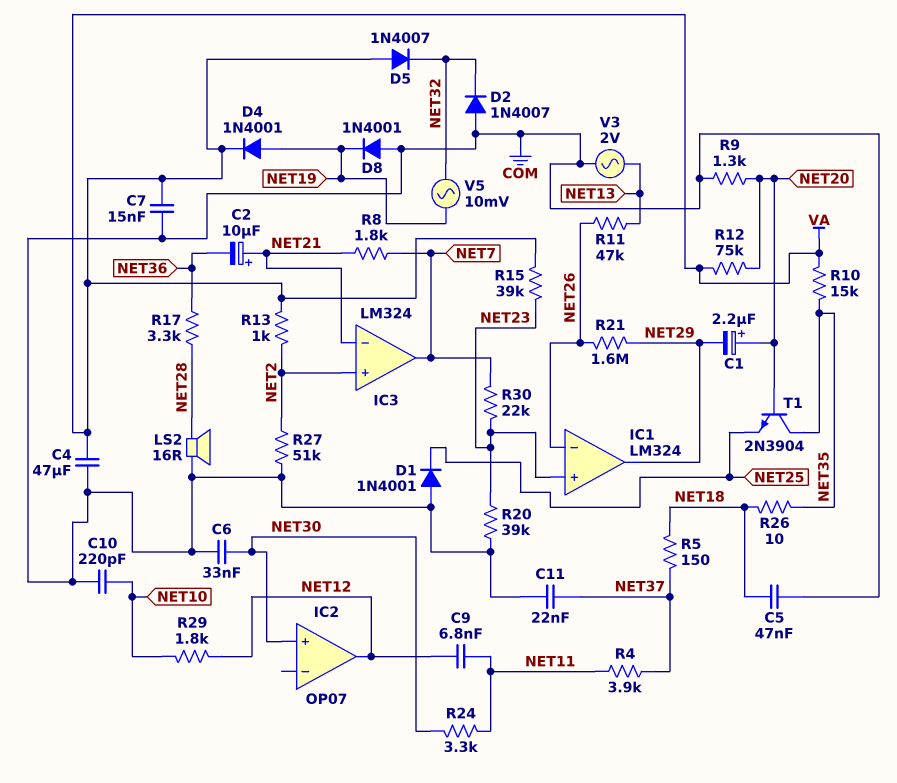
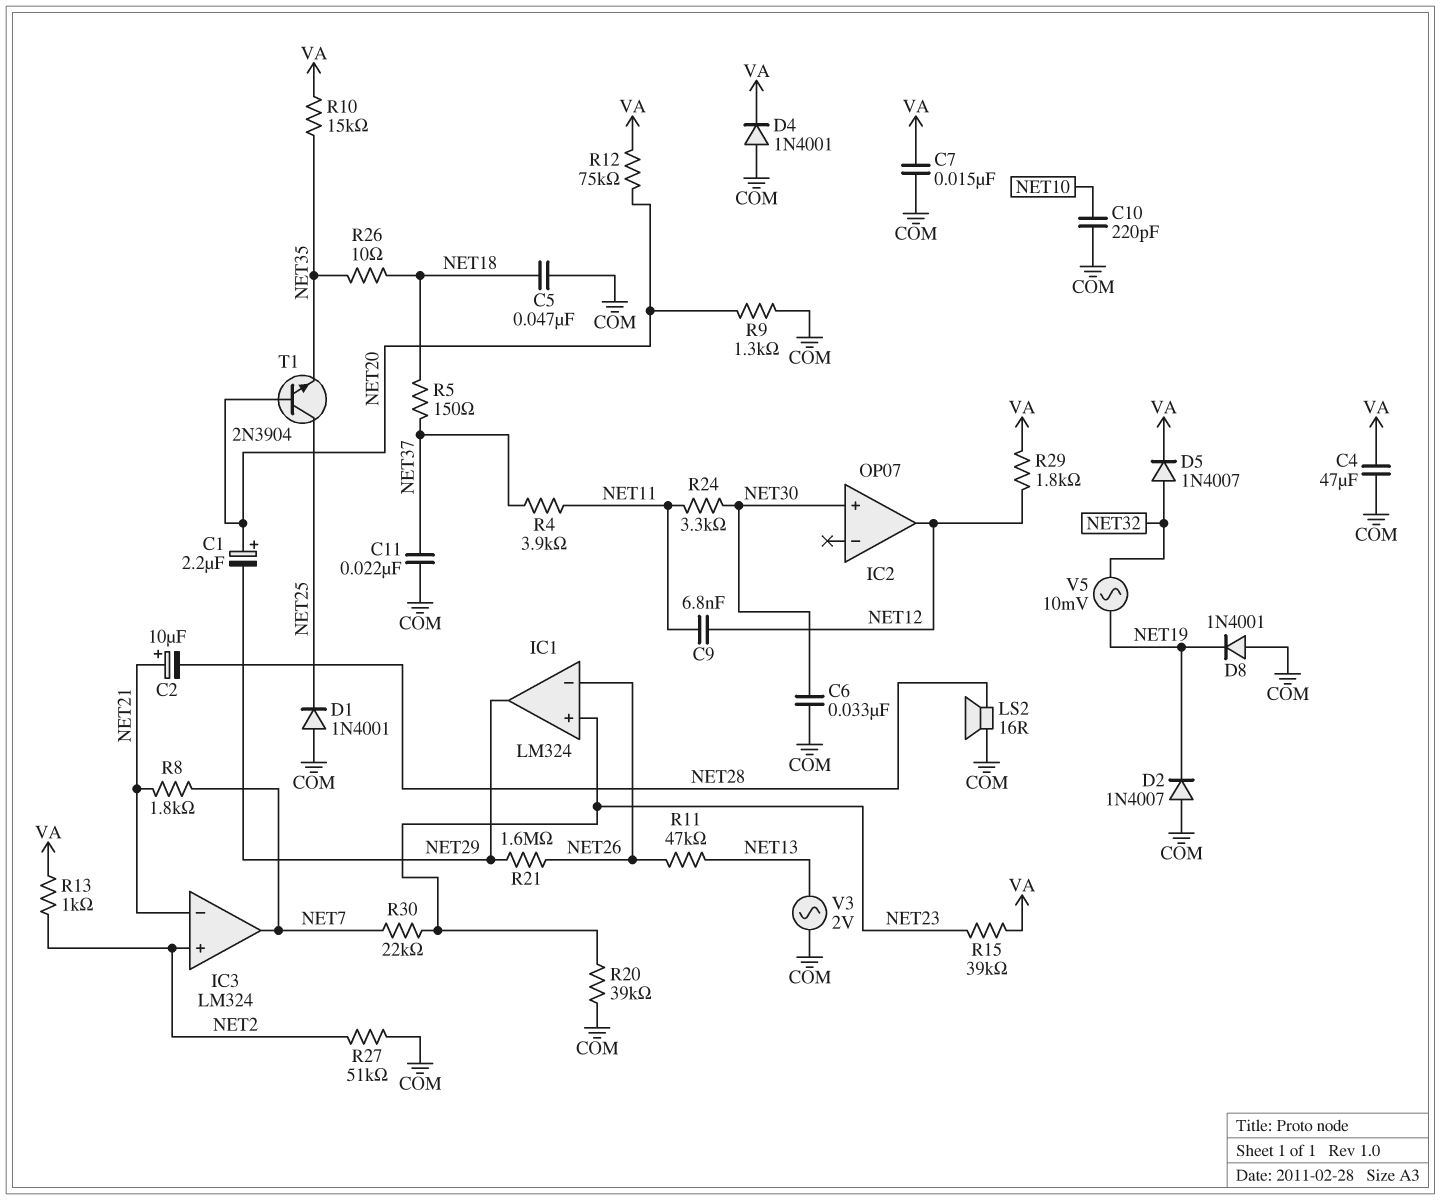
C2: 10uF (plus NET21, minus NET36) -> 10uF (plus NET21, minus NET28)
D2: diode 1N4007 (A COM, K NET32) -> diode 1N4007 (A COM, K NET19)
D4: diode 1N4001 (A NET19, K VA) -> diode 1N4001 (A COM, K VA)
D5: diode 1N4007 (A VA, K NET32) -> diode 1N4007 (A NET32, K VA)
R17: 3.3k (NET28, NET36) -> none
R29: 1.8k (NET10, NET12) -> 1.8k (NET12, VA)
T1: NPN 2N3904 (B NET20, C NET35, E NET25) -> NPN 2N3904 (B NET20, C NET25, E NET35)

